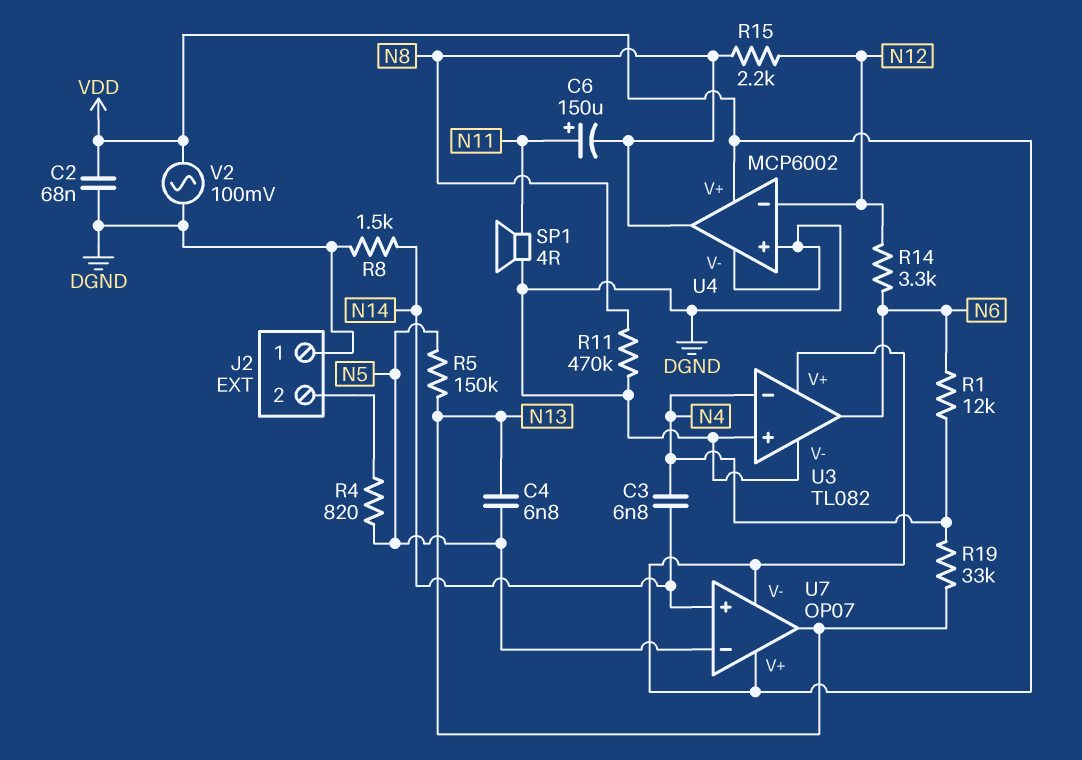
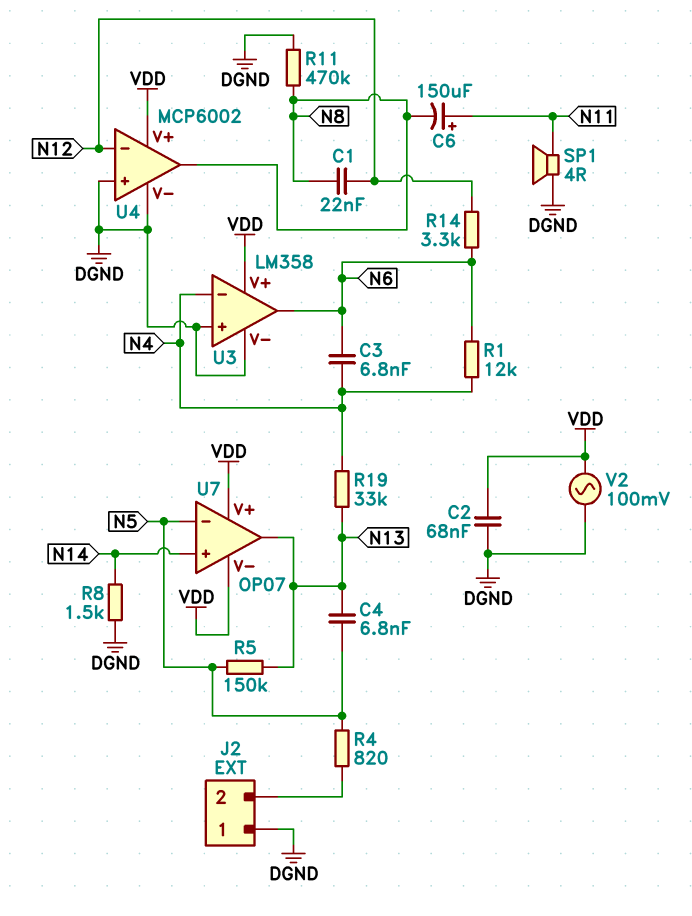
C1: none -> 22nF (N8, N12)
C3: 6.8nF (N4, N14) -> 6.8nF (N4, N6)
R15: 2.2k (N8, N12) -> none
U3: TL082 -> LM358

